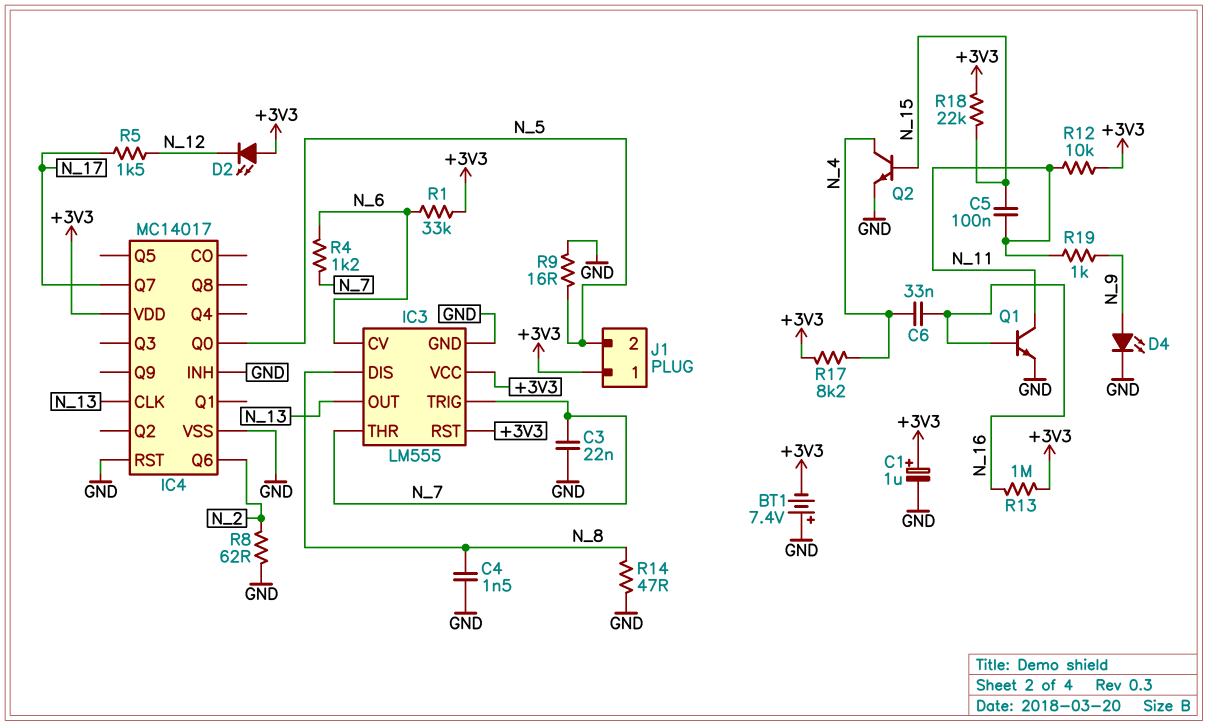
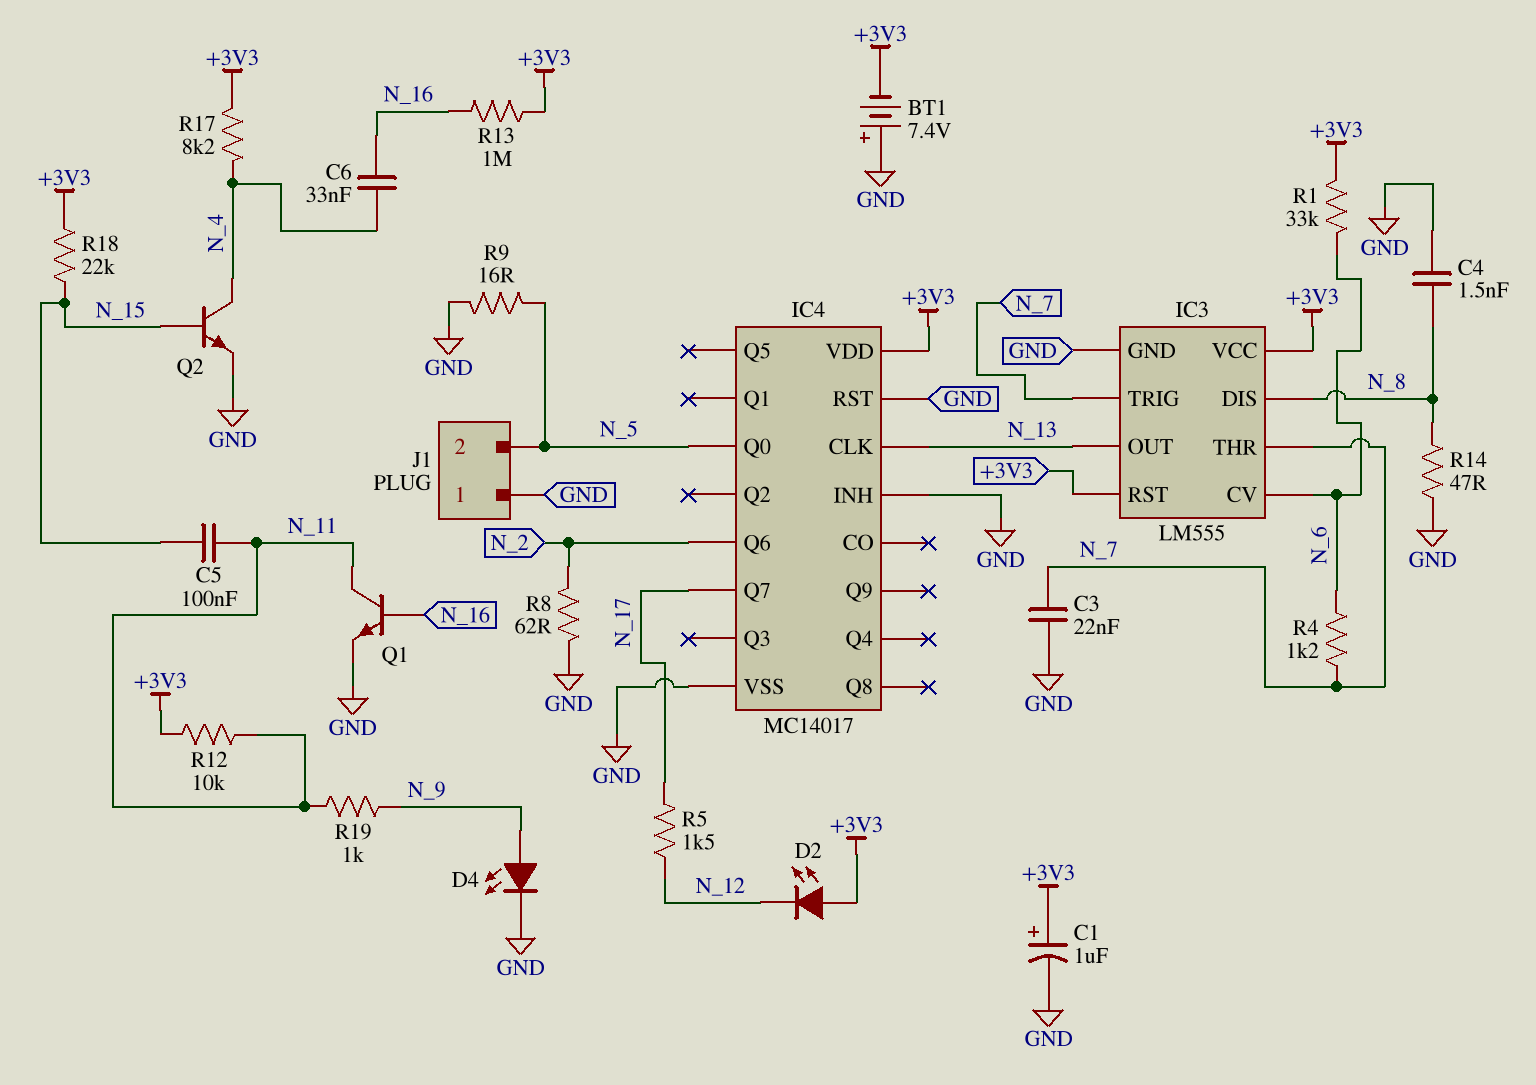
J1 pin 1: +3V3 -> GND

